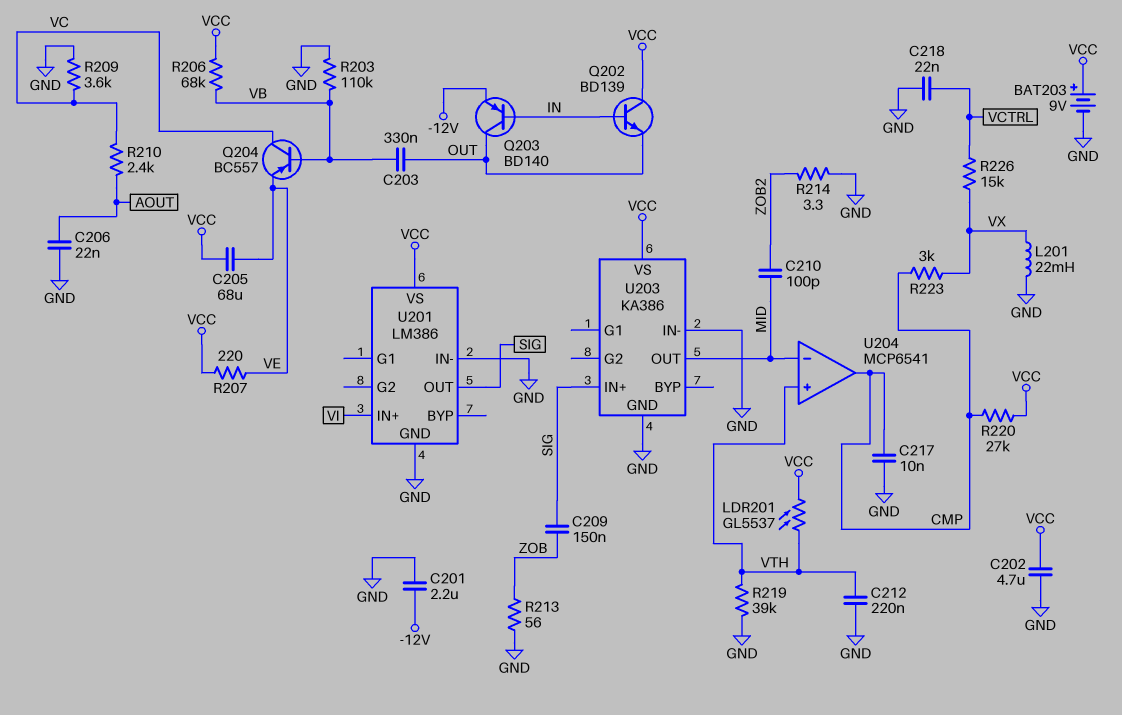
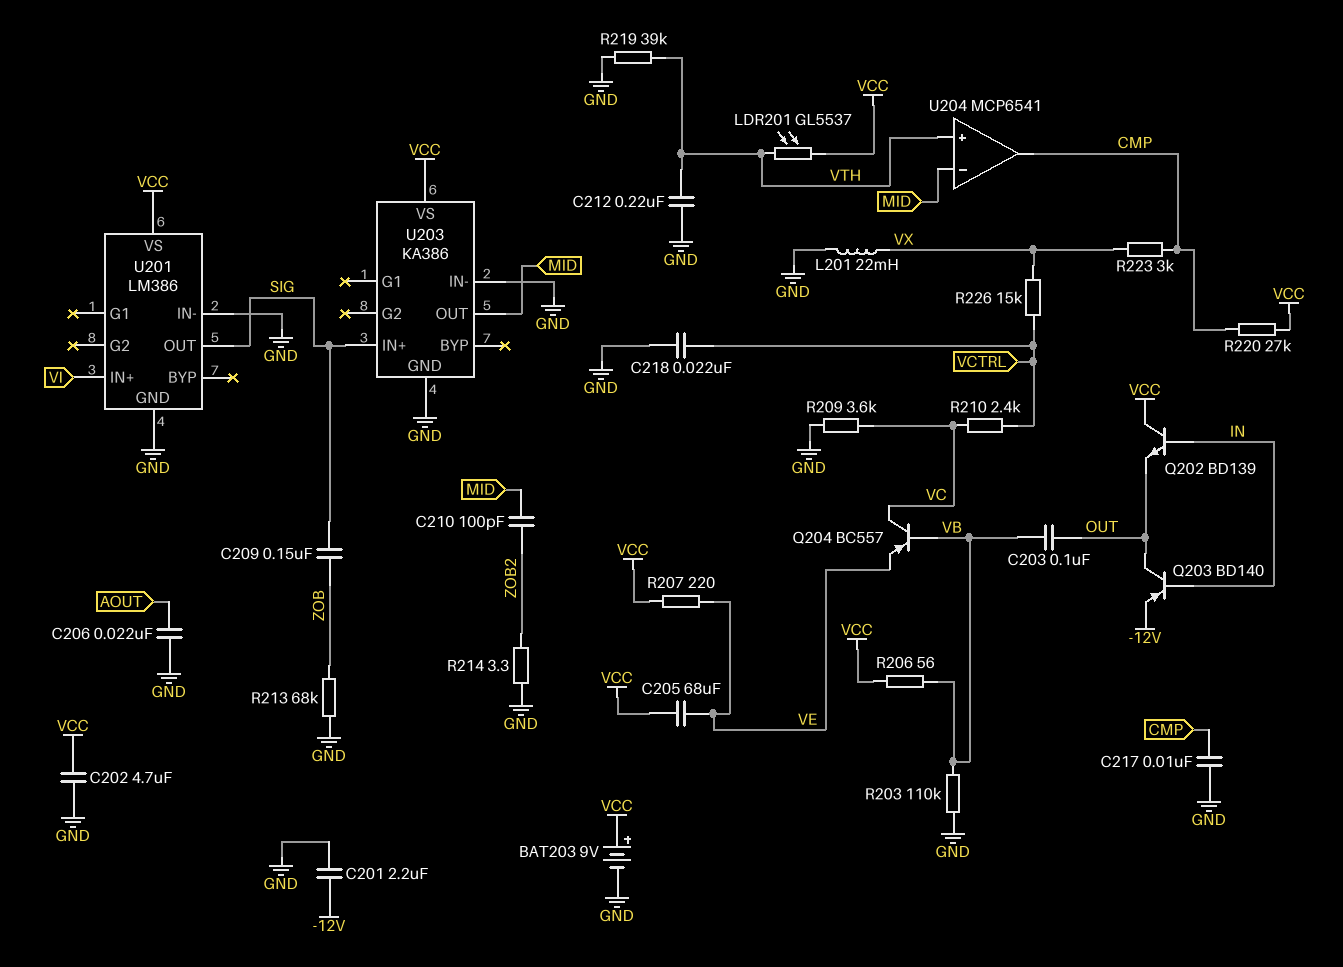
C203: 330nF (OUT, VB) -> 100nF (OUT, VB)
R206: 68k (VB, VCC) -> 56 (VB, VCC)
R210: 2.4k (AOUT, VC) -> 2.4k (VC, VCTRL)
R213: 56 (GND, ZOB) -> 68k (GND, ZOB)

